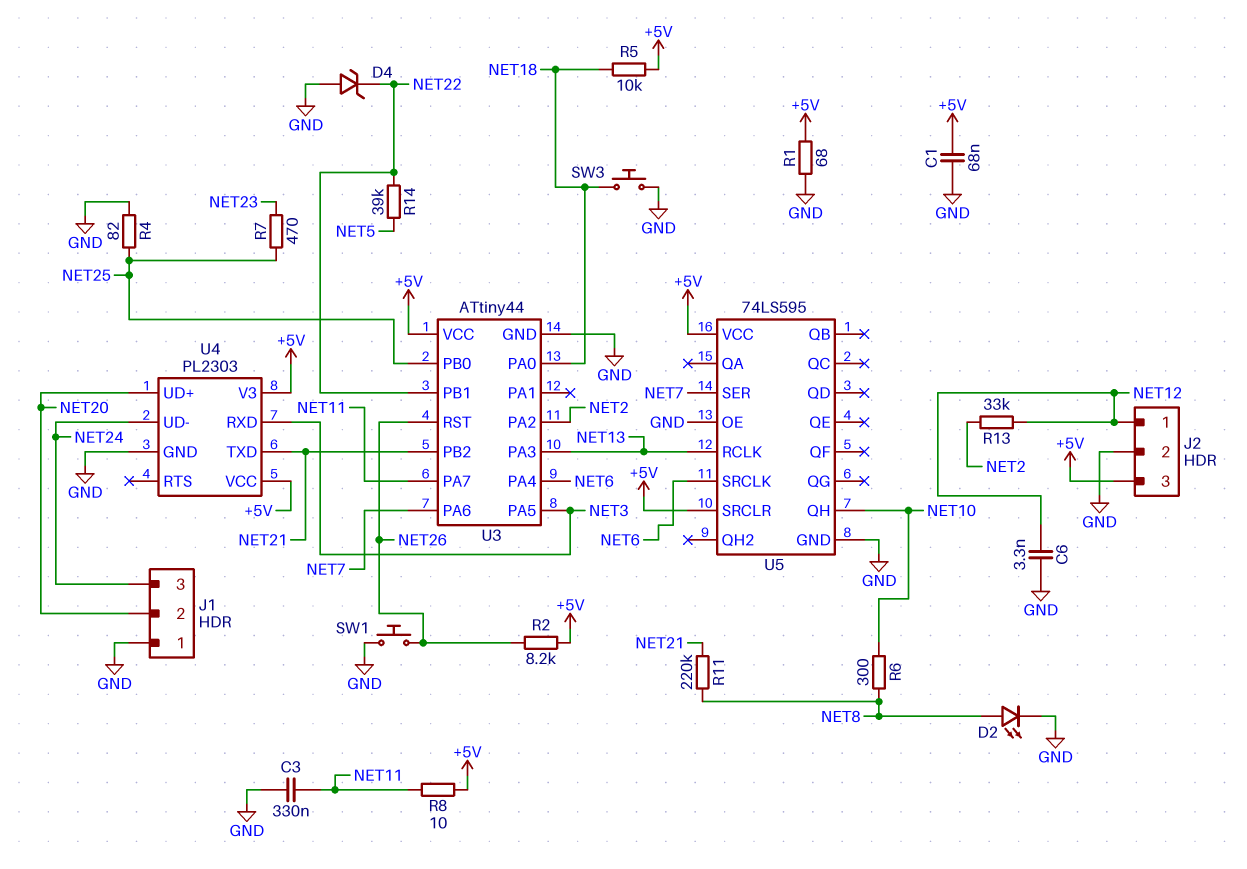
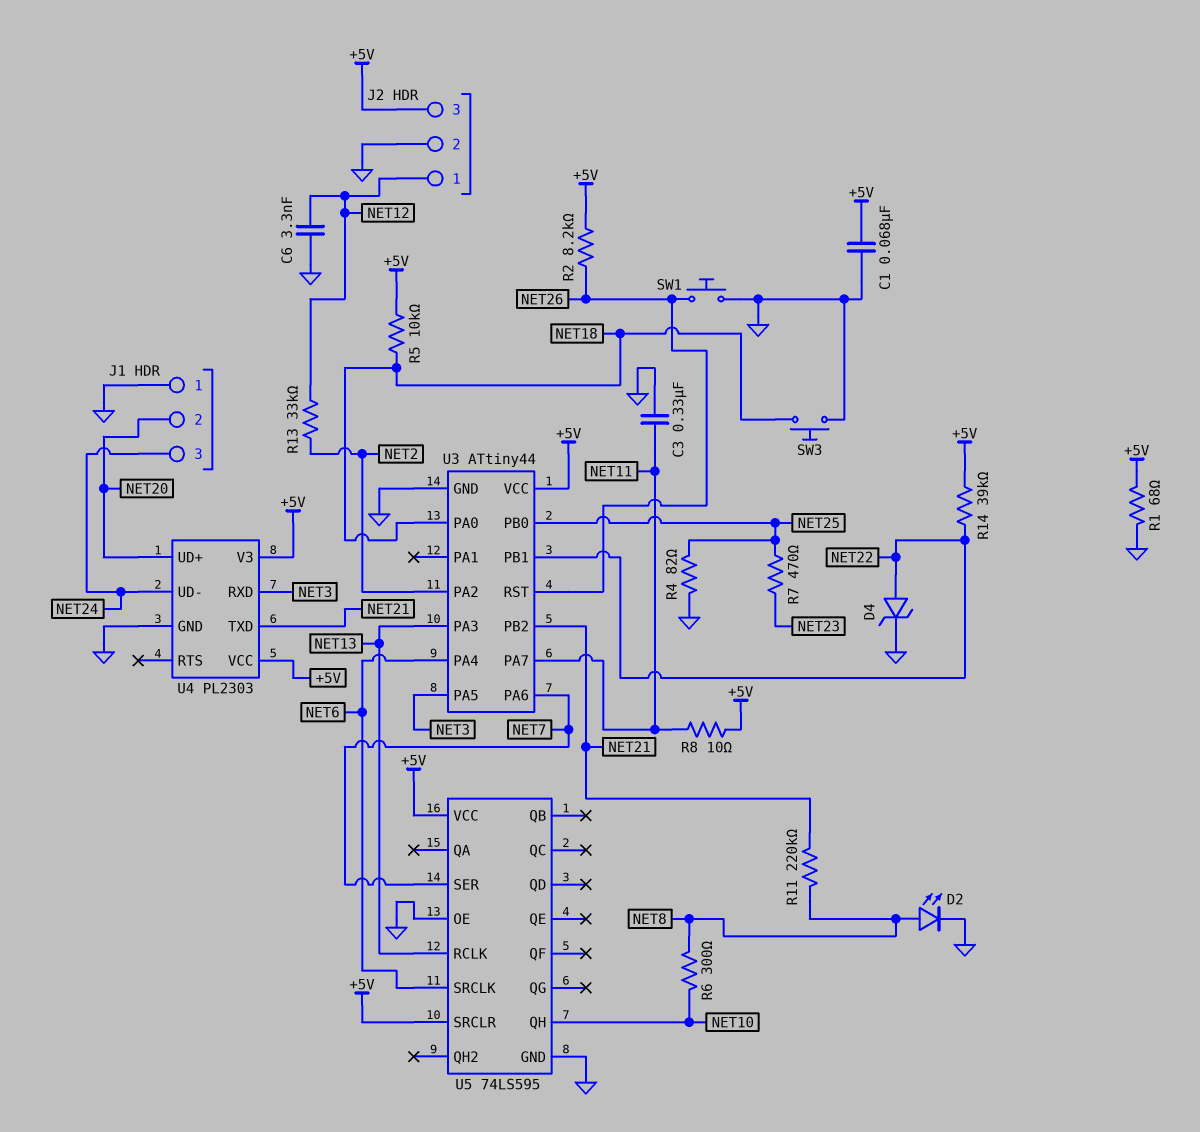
D4: zener (A GND, K NET22) -> zener (A NET22, K GND)
R14: 39k (NET5, NET22) -> 39k (+5V, NET22)

